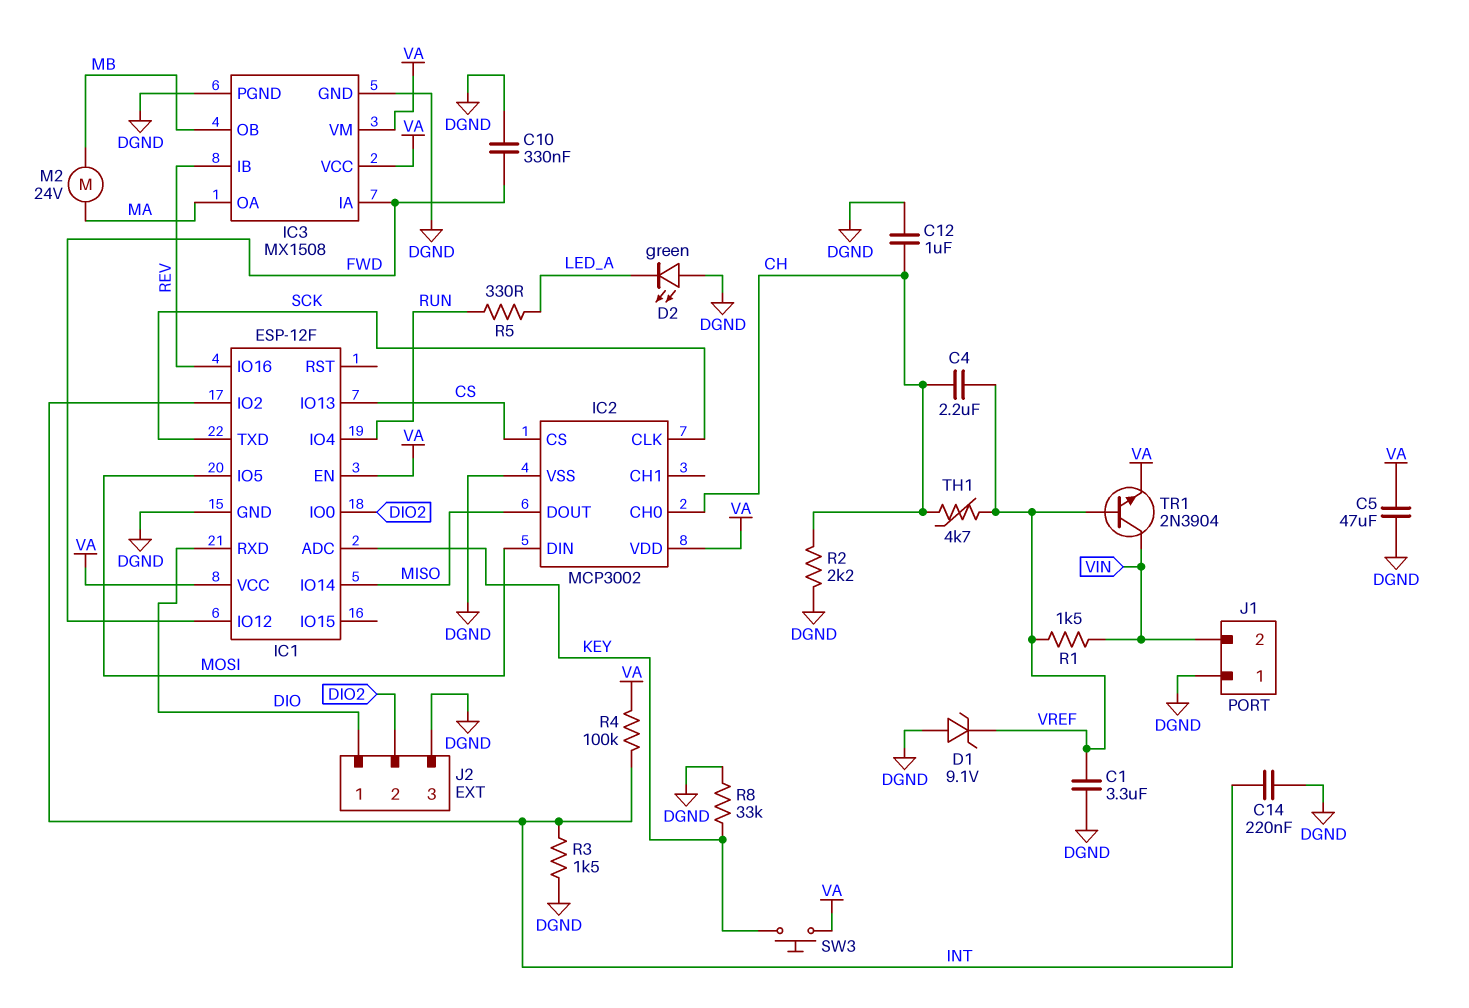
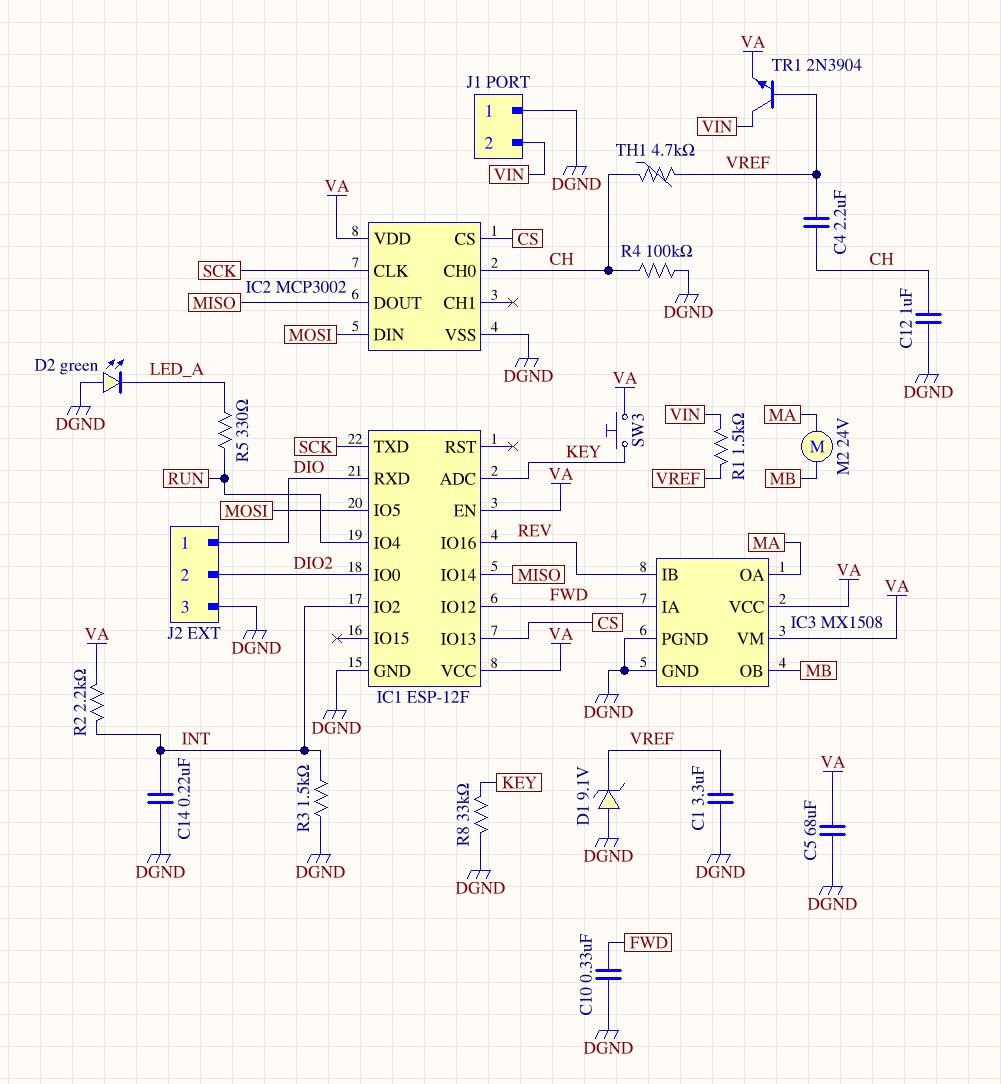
C5: 47uF (DGND, VA) -> 68uF (DGND, VA)
R2: 2.2k (CH, DGND) -> 2.2k (INT, VA)
R4: 100k (INT, VA) -> 100k (CH, DGND)

